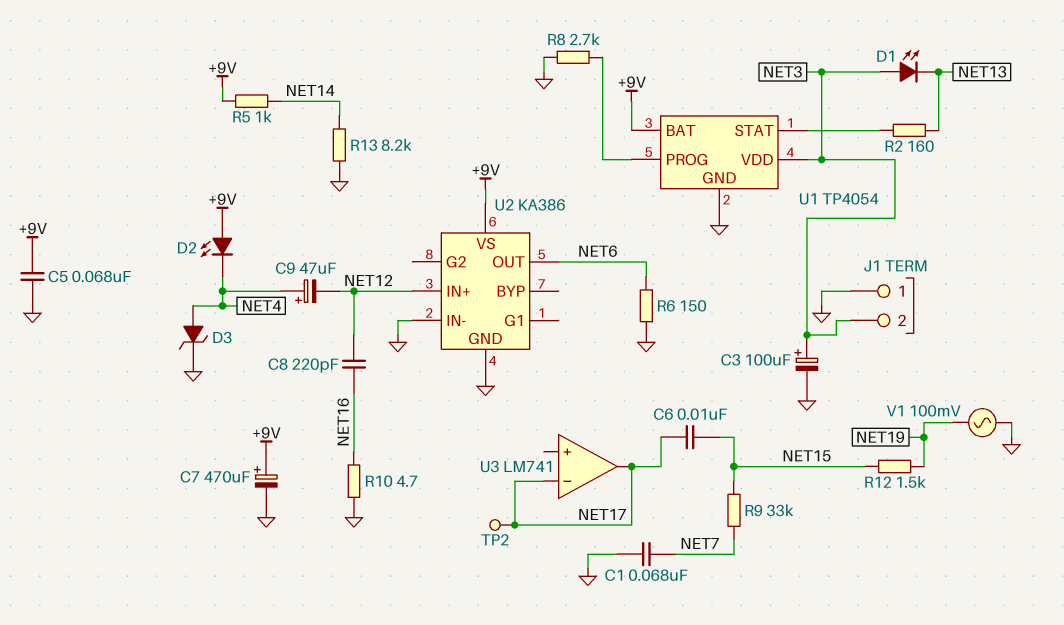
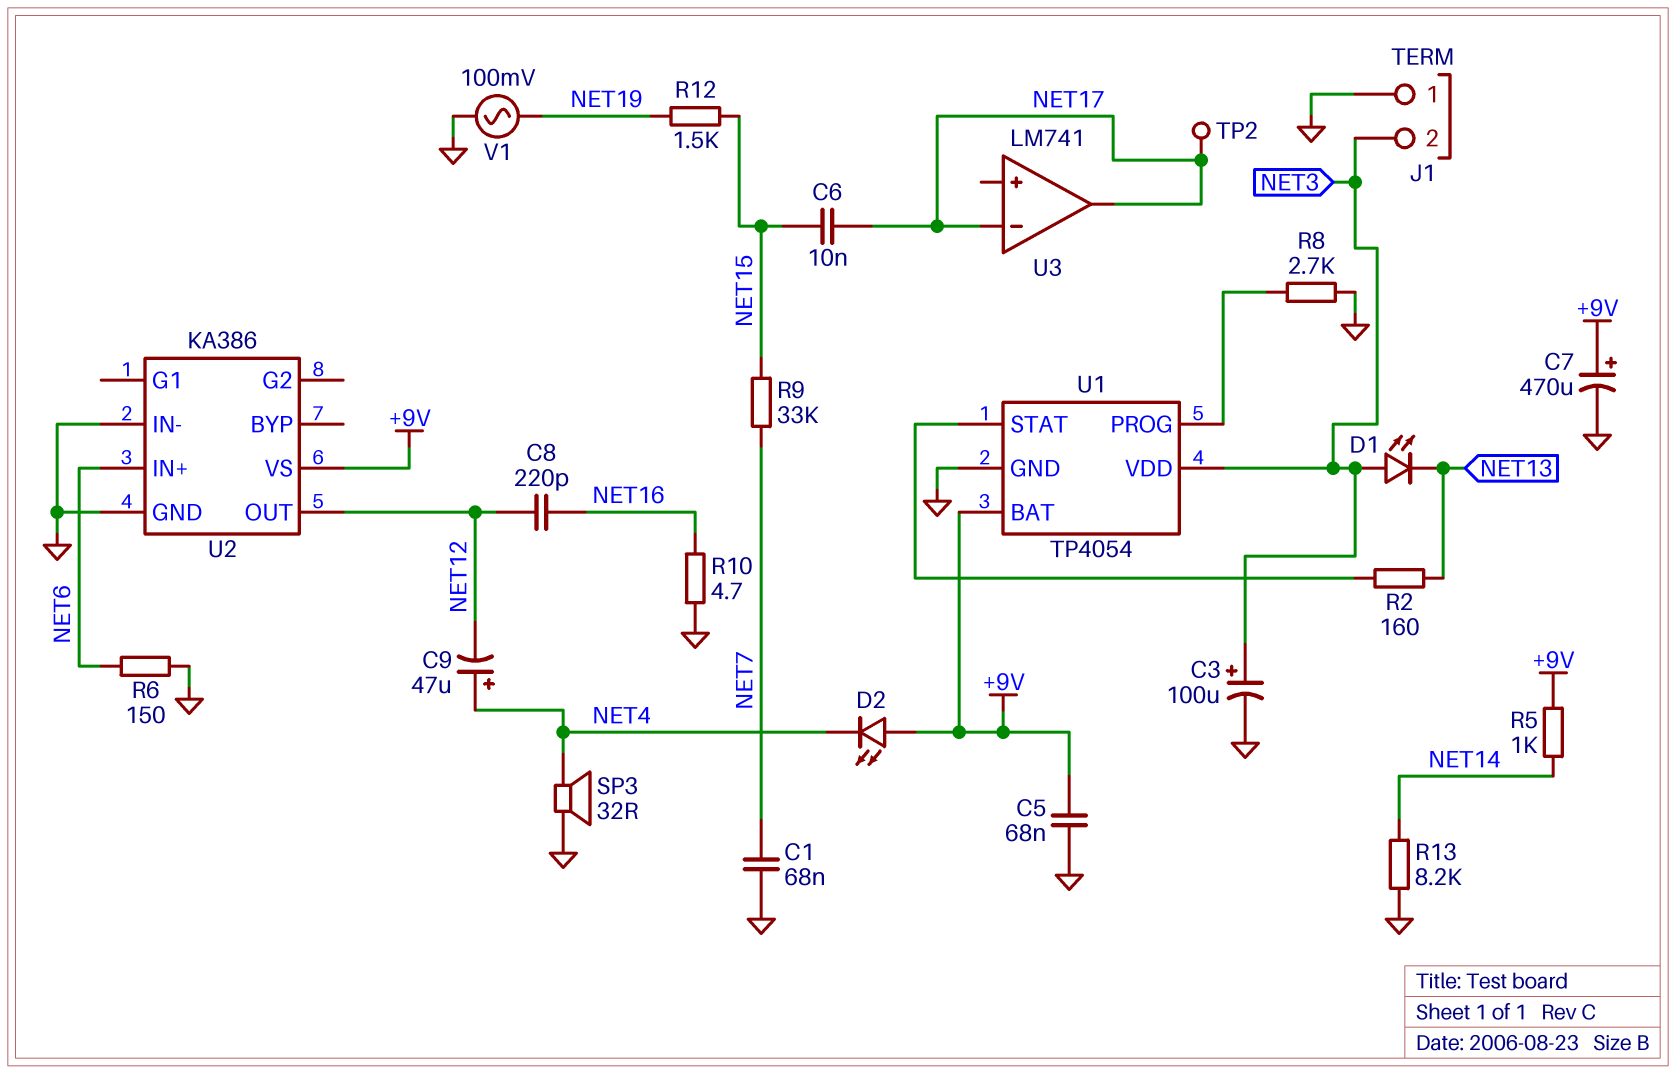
D3: zener (A NET4, K GND) -> none
SP3: none -> speaker 32R (GND, NET4)
U2 pin IN+: NET12 -> NET6
U2 pin OUT: NET6 -> NET12

